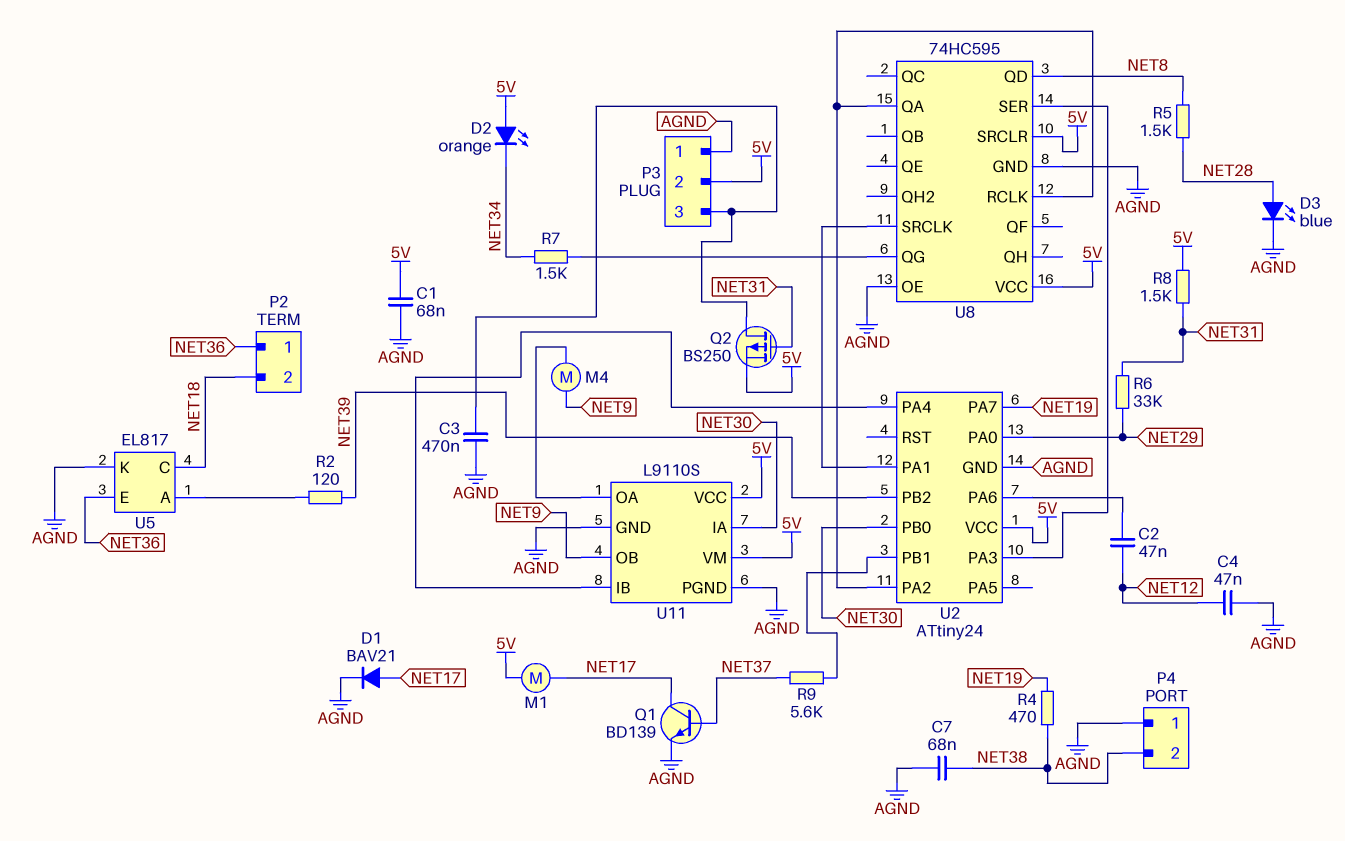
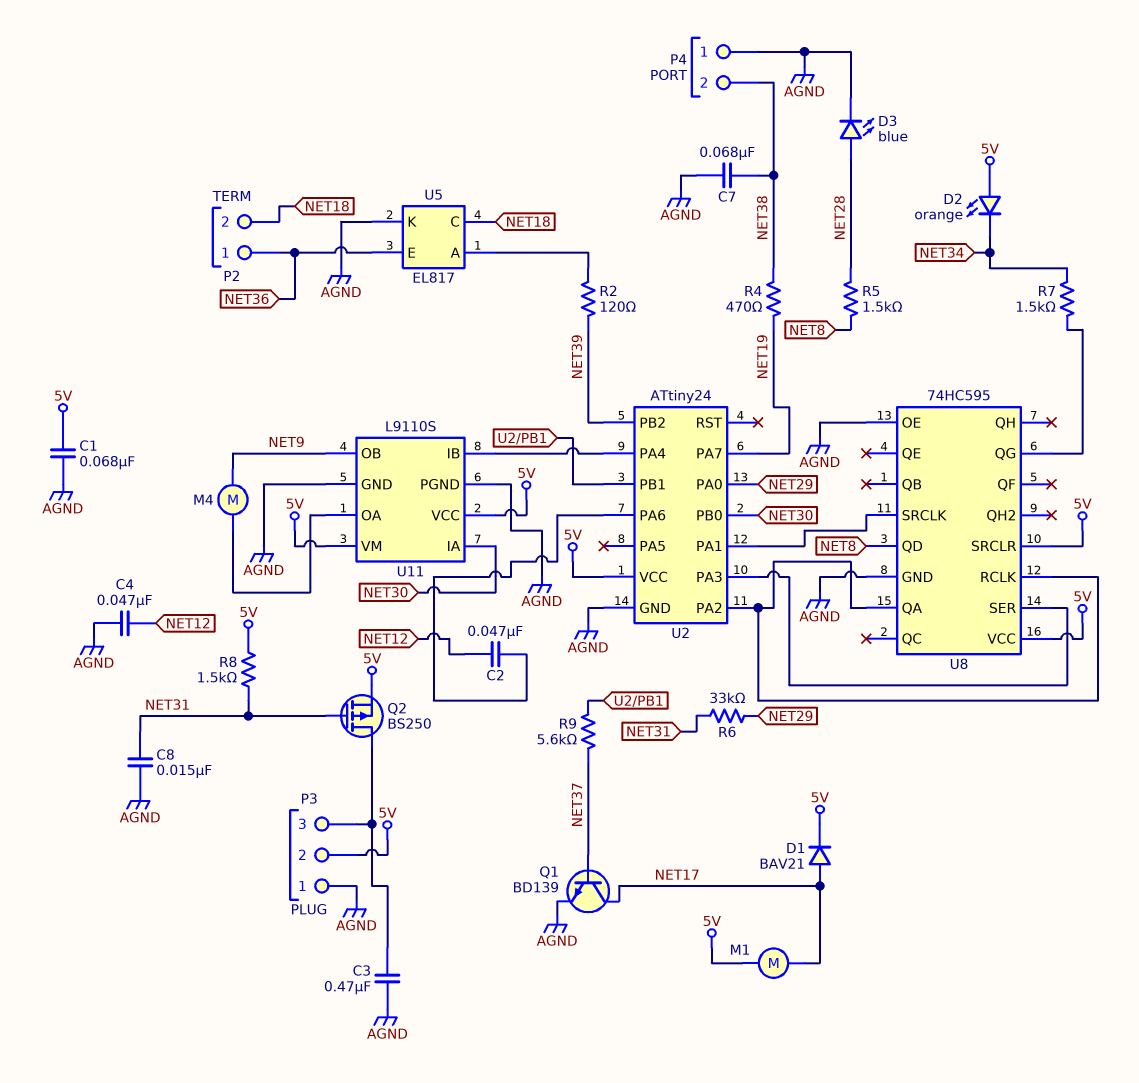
C8: none -> 15nF (AGND, NET31)
D1: diode BAV21 (A NET17, K AGND) -> diode BAV21 (A NET17, K 5V)

